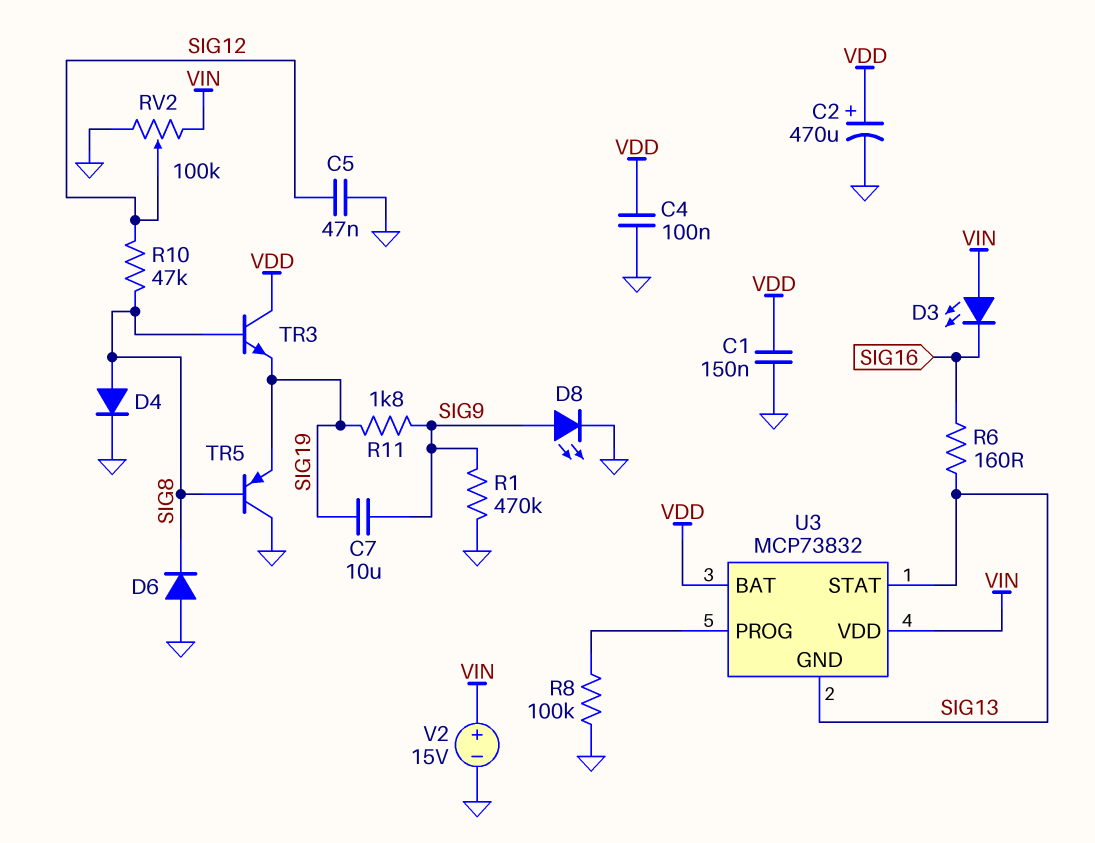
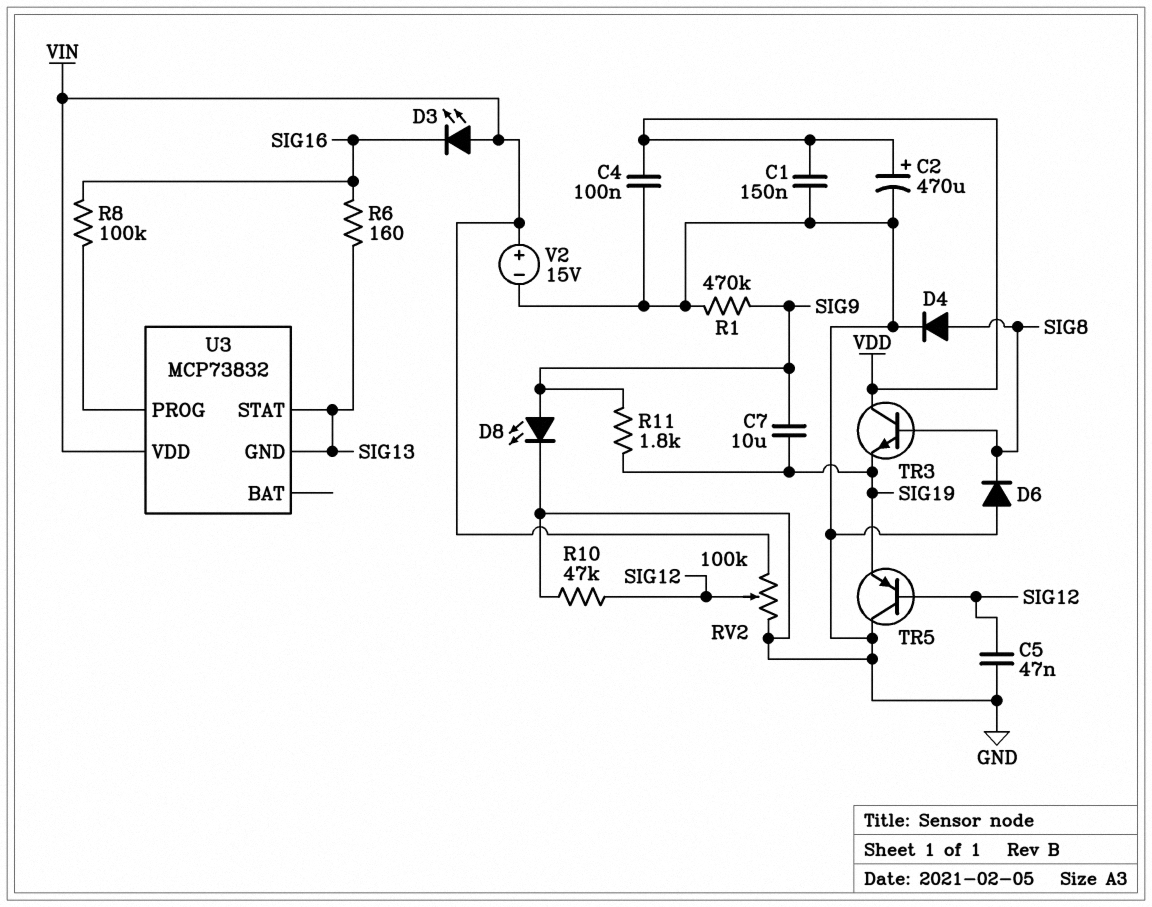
R8: 100k (GND, U3/PROG) -> 100k (SIG16, U3/PROG)
R10: 47k (SIG8, SIG12) -> 47k (GND, SIG12)
TR5: PNP (B SIG8, C GND, E SIG19) -> PNP (B SIG12, C GND, E SIG19)
U3 pin BAT: VDD -> none

